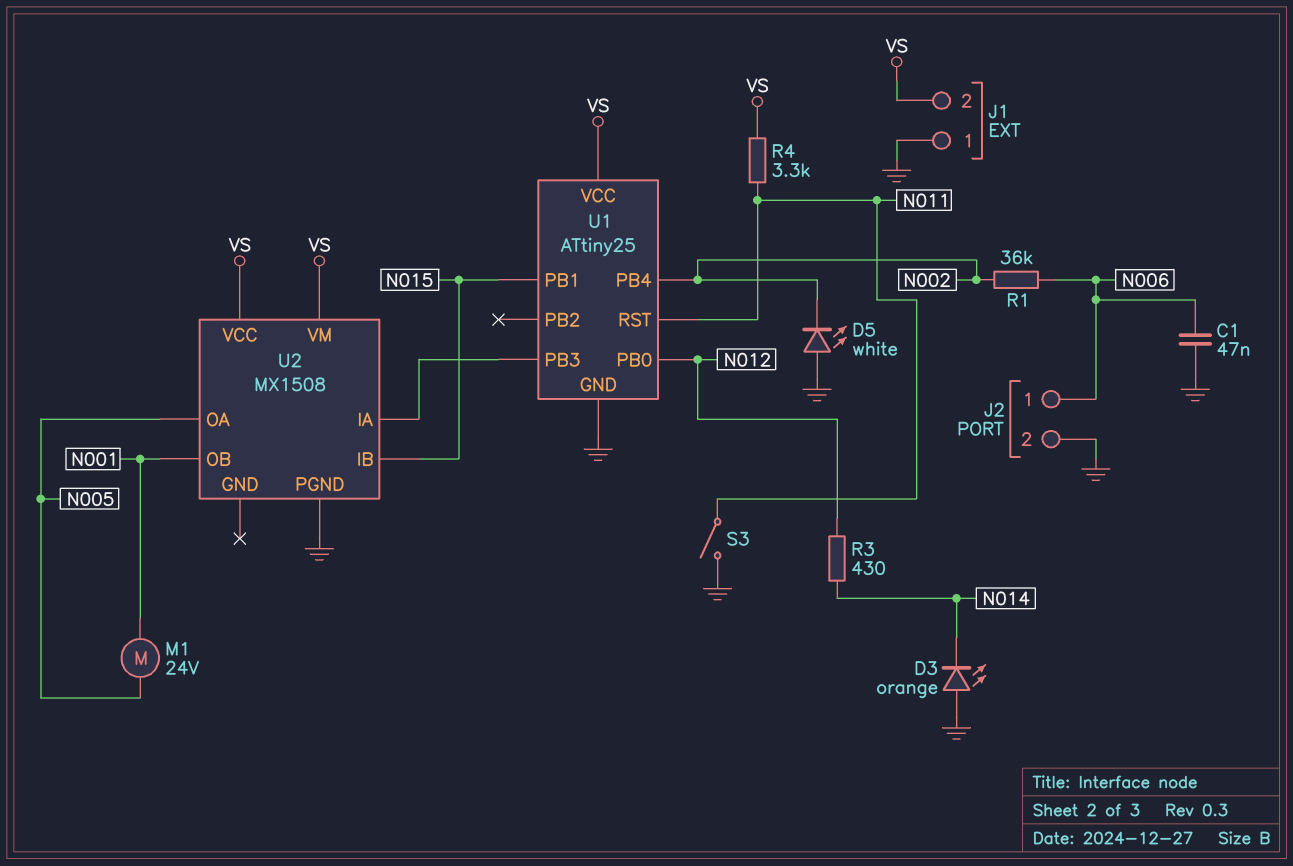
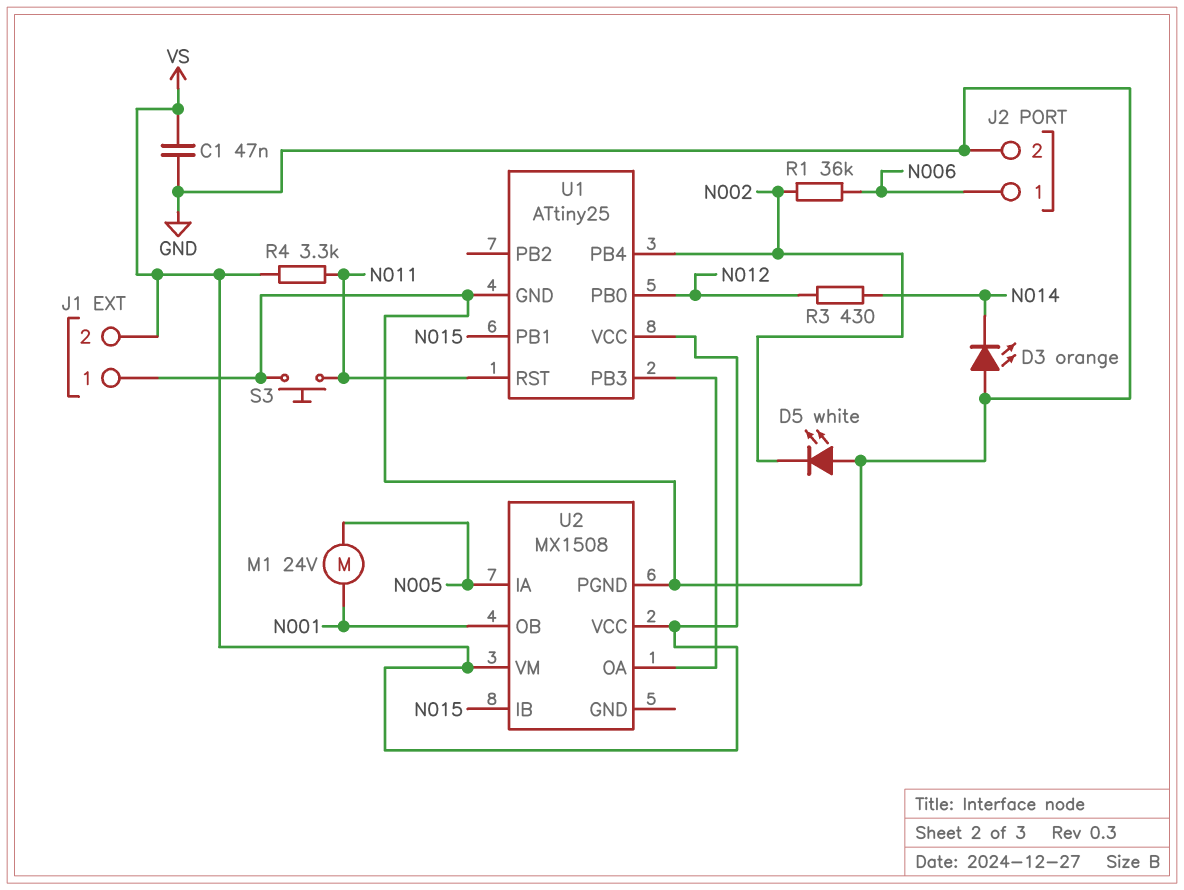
C1: 47nF (GND, N006) -> 47nF (GND, VS)
S3: switch (GND, N011) -> button (GND, N011)
U2 pin IA: U1/PB3 -> N005
U2 pin OA: N005 -> U1/PB3

